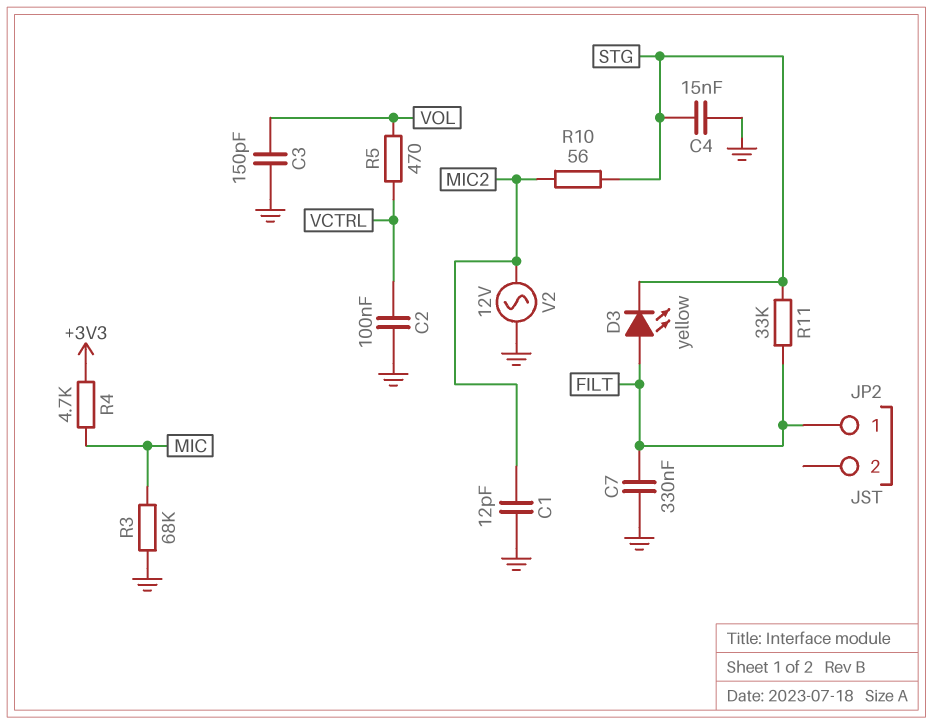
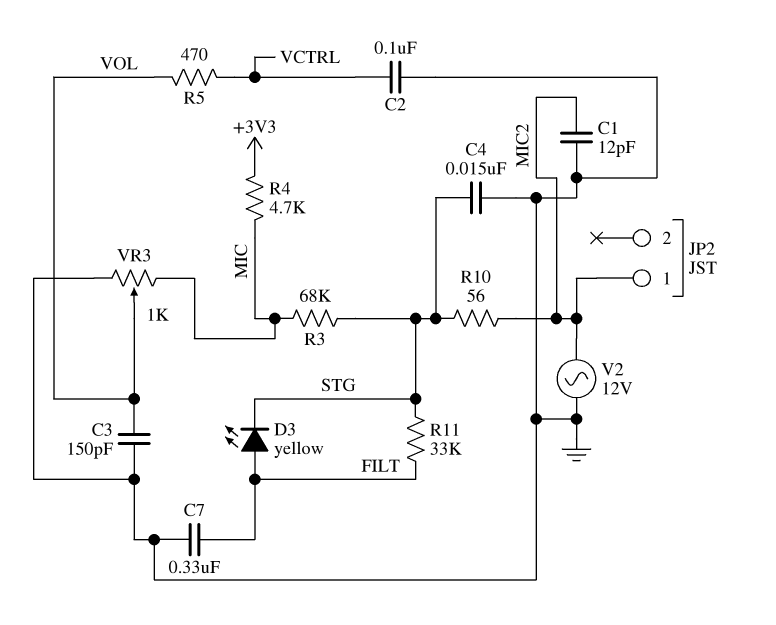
JP2 pin 1: FILT -> MIC2
R3: 68k (GND, MIC) -> 68k (MIC, STG)
VR3: none -> 1k (GND, MIC, wiper VOL)

